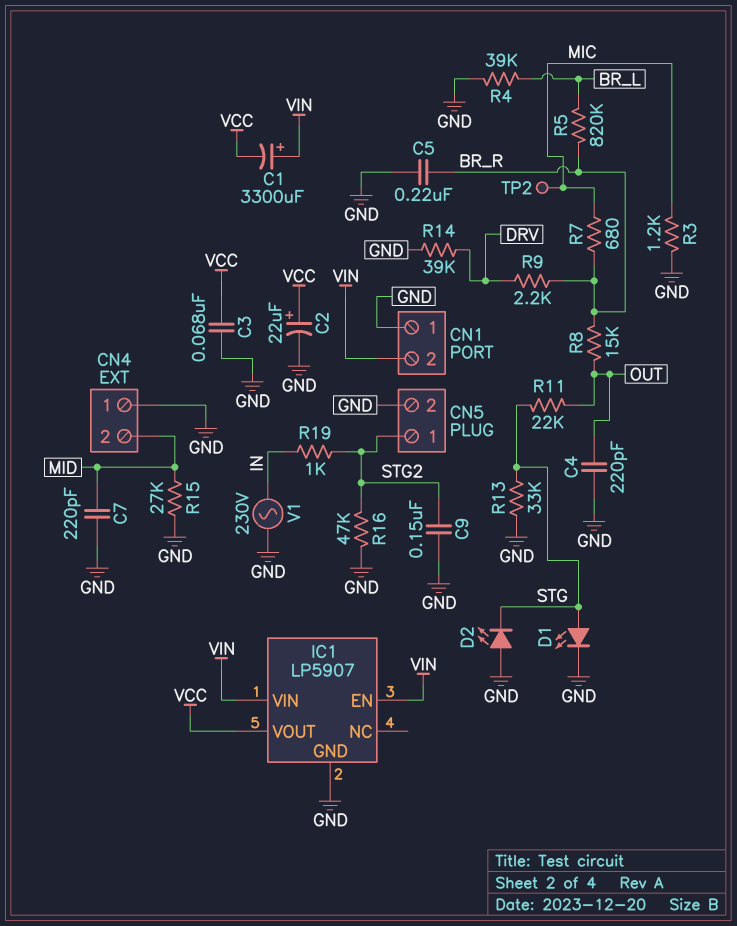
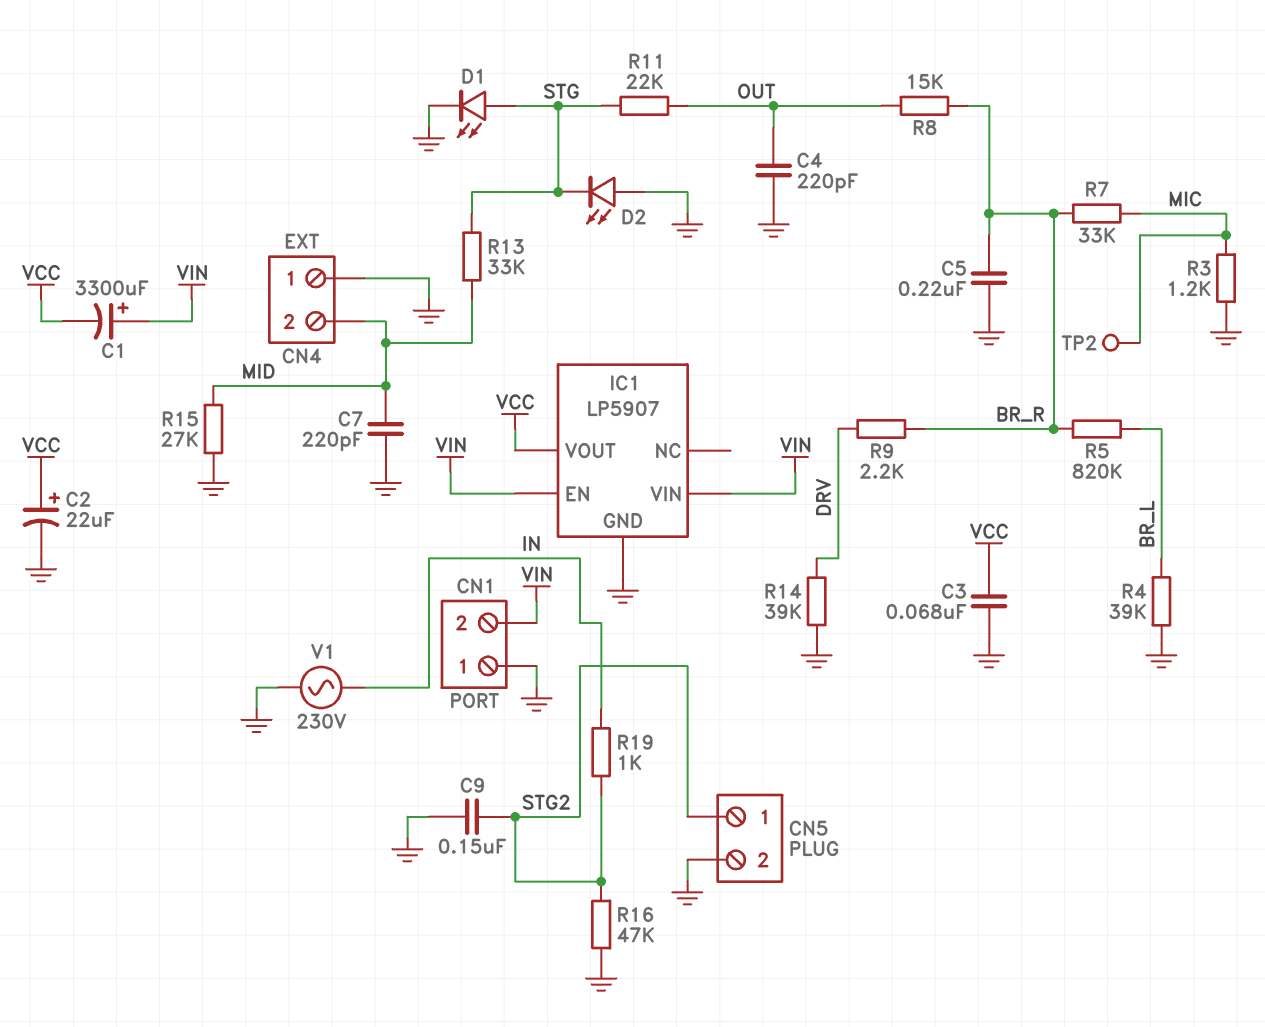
R7: 680 (BR_R, MIC) -> 33k (BR_R, MIC)
R13: 33k (GND, STG) -> 33k (MID, STG)

